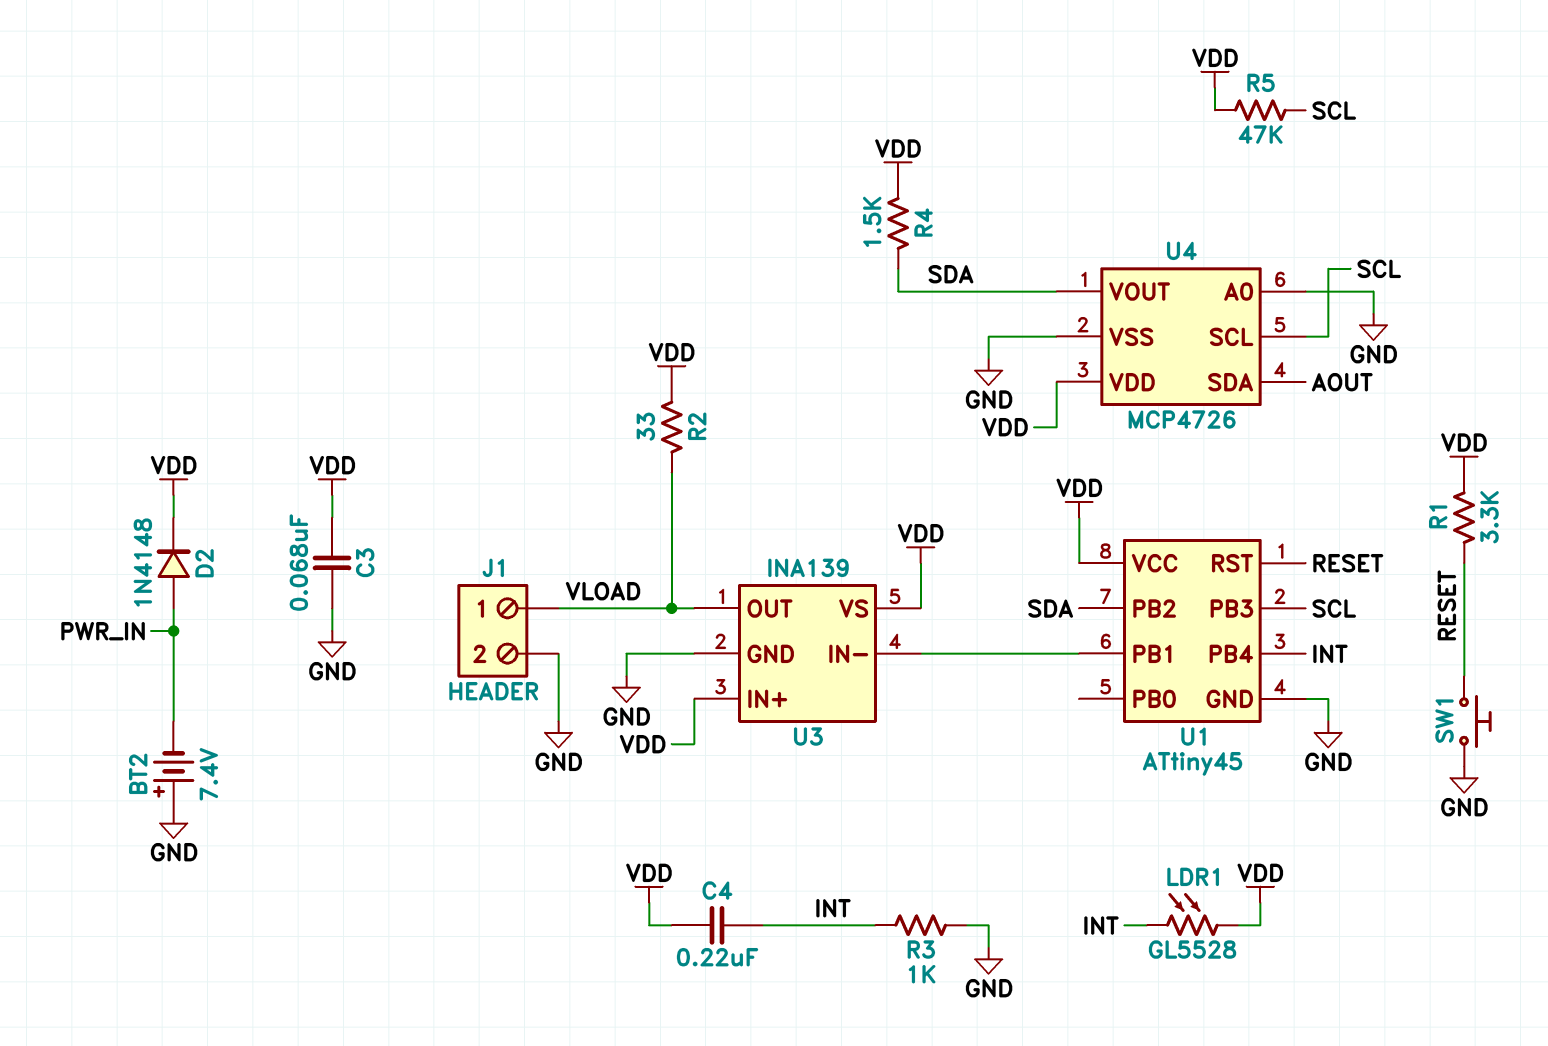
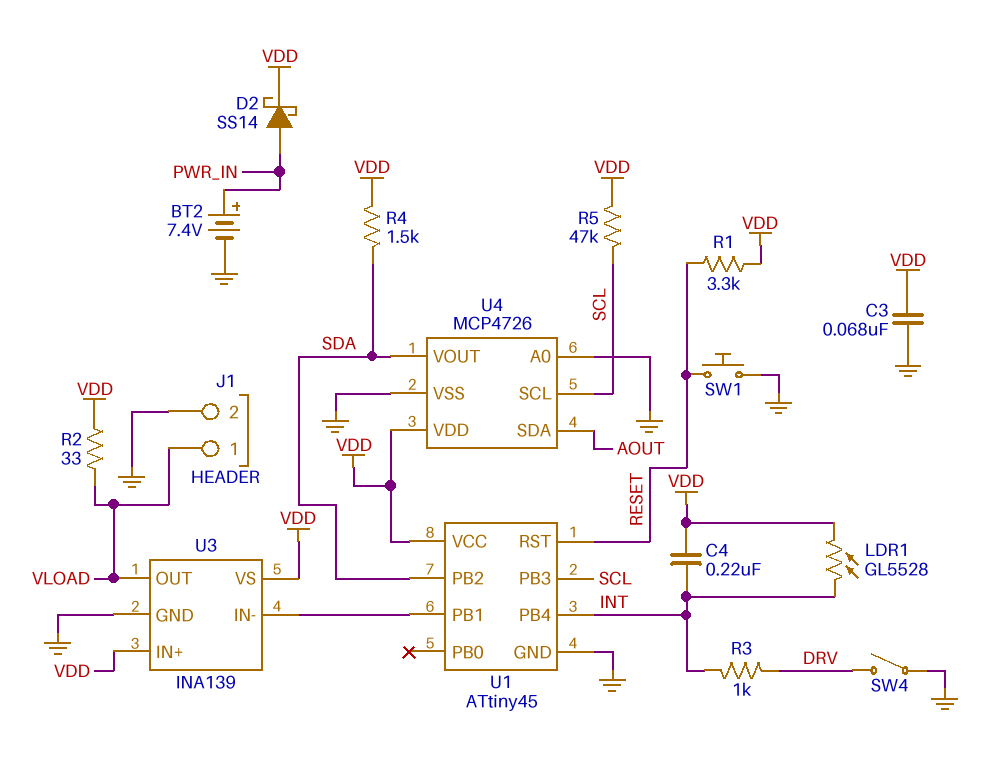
BT2: 7.4V (plus GND, minus PWR_IN) -> 7.4V (plus PWR_IN, minus GND)
D2: diode 1N4148 (A PWR_IN, K VDD) -> schottky SS14 (A PWR_IN, K VDD)
R3: 1k (GND, INT) -> 1k (DRV, INT)
SW4: none -> switch (DRV, GND)

